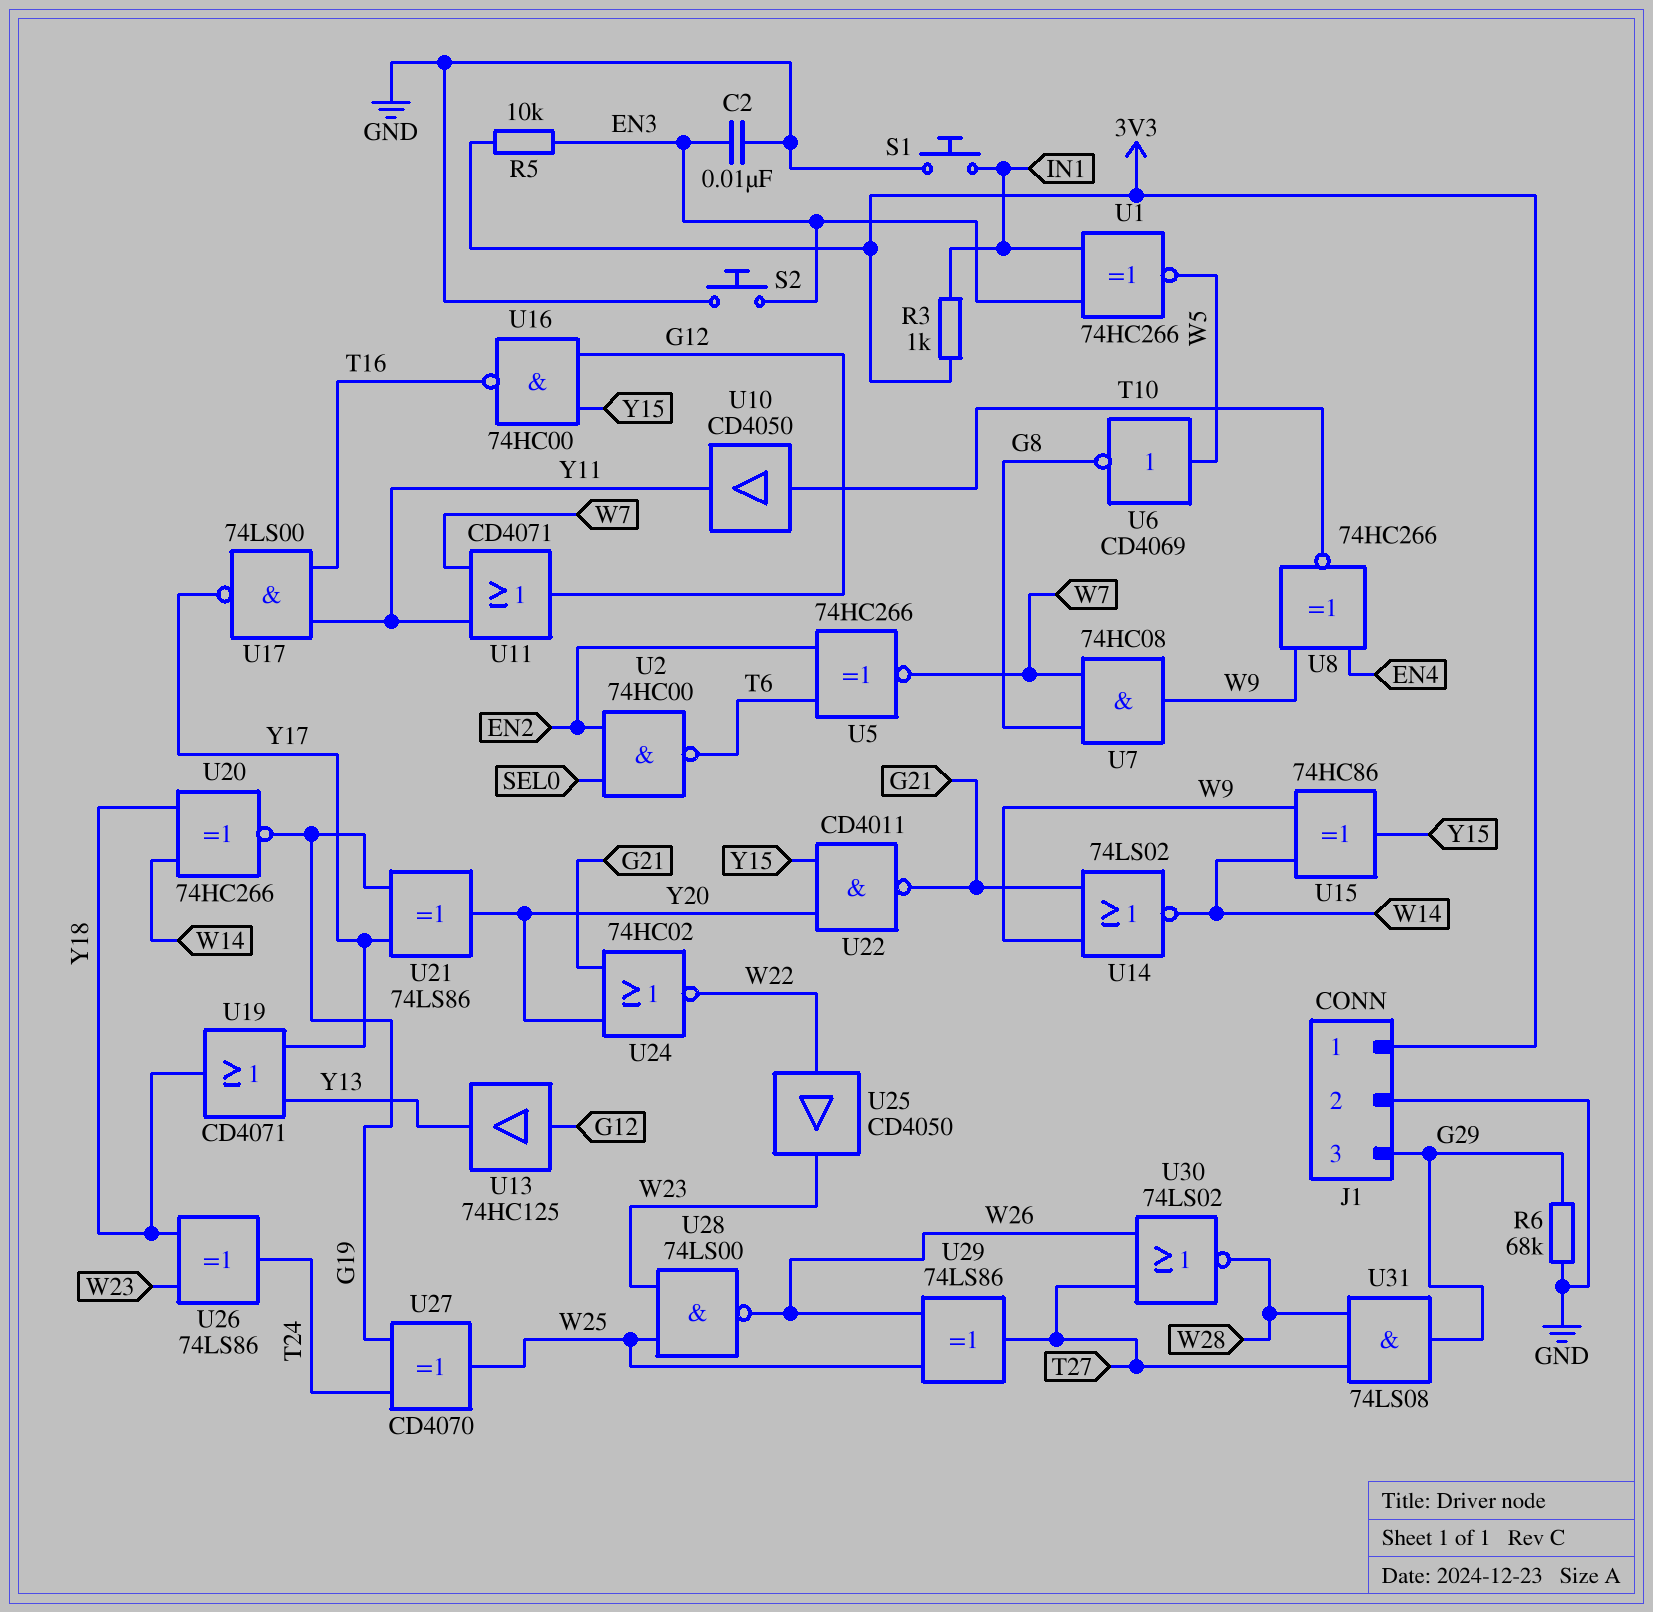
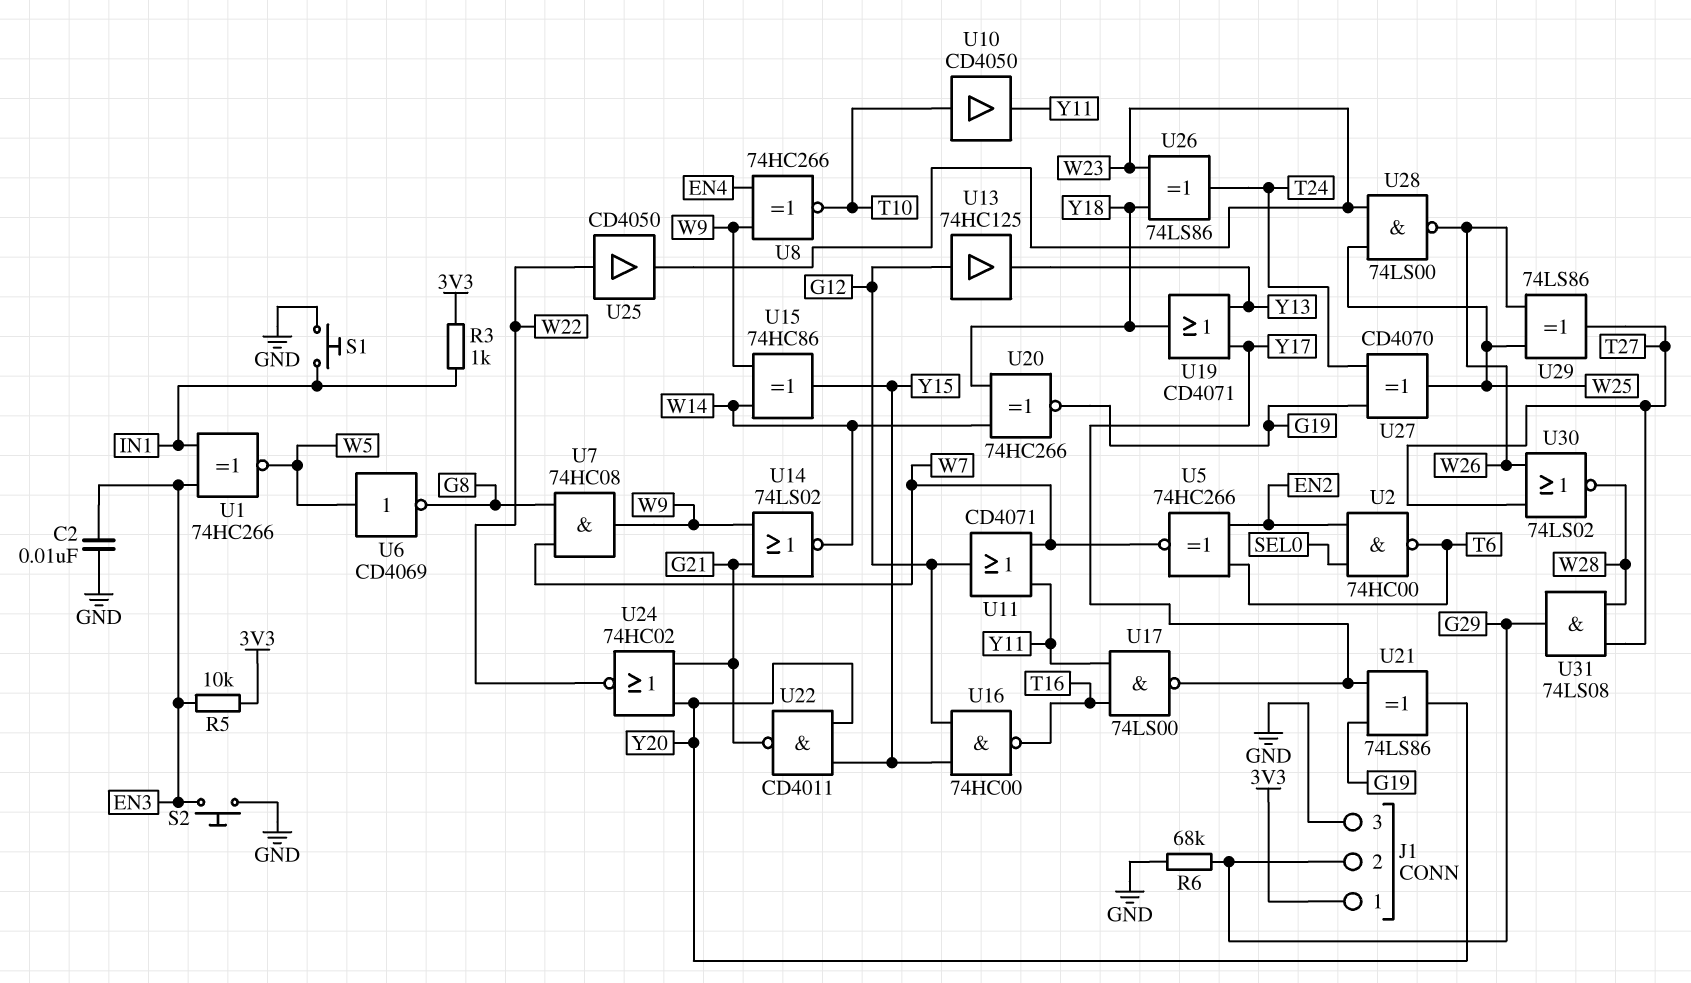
J1 pin 2: GND -> G29
J1 pin 3: G29 -> GND

